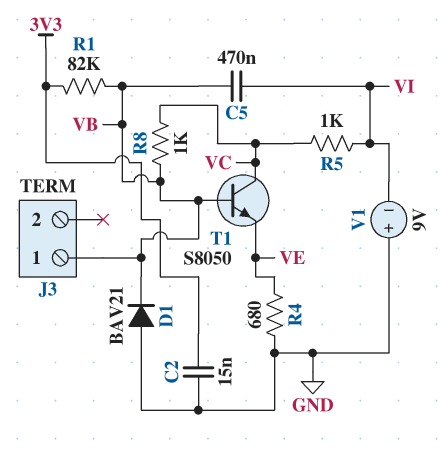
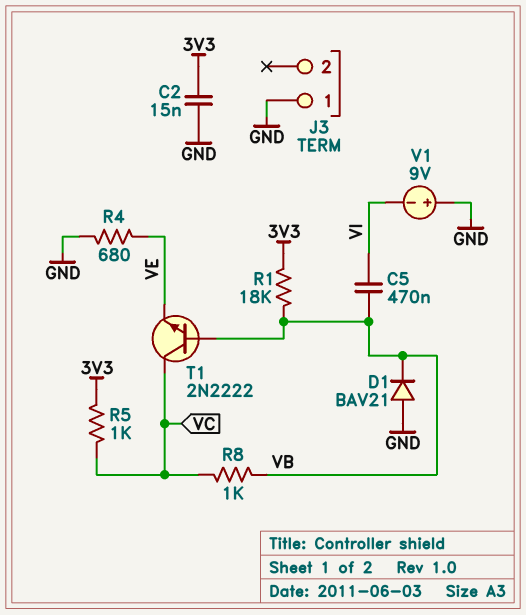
J3 pin 1: VB -> GND
R1: 82k (3V3, VB) -> 18k (3V3, VB)
R5: 1k (VC, VI) -> 1k (3V3, VC)
T1: NPN S8050 (B VB, C VC, E VE) -> NPN 2N2222 (B VB, C VC, E VE)

